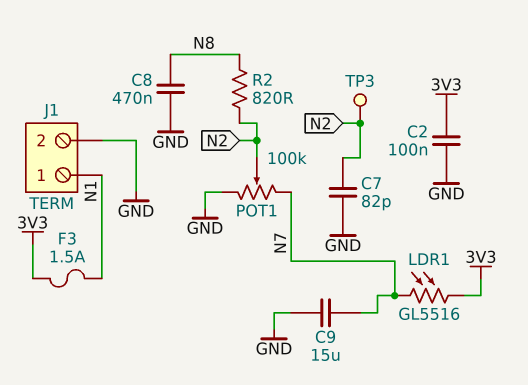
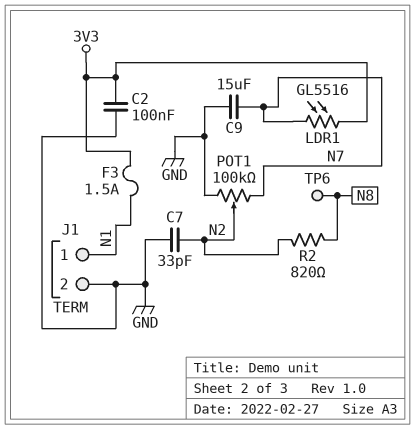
C7: 82pF (GND, N2) -> 33pF (GND, N2)
C8: 470nF (GND, N8) -> none
TP3: test point (N2) -> none
TP6: none -> test point (N8)

